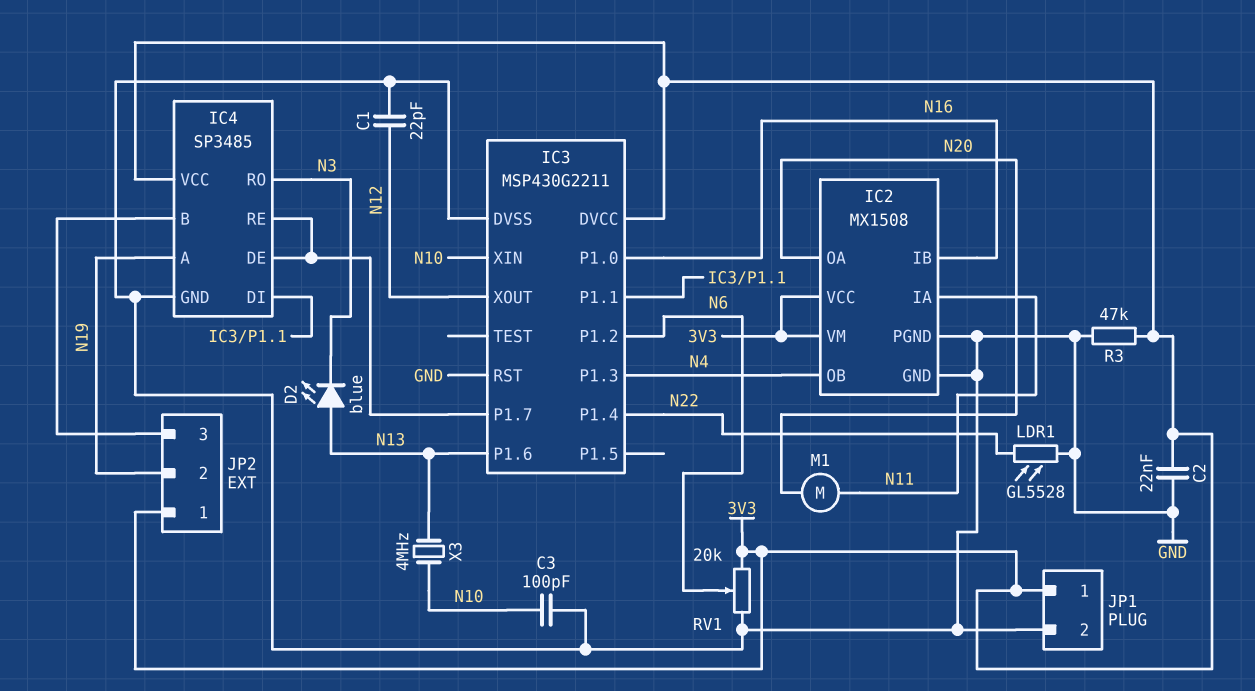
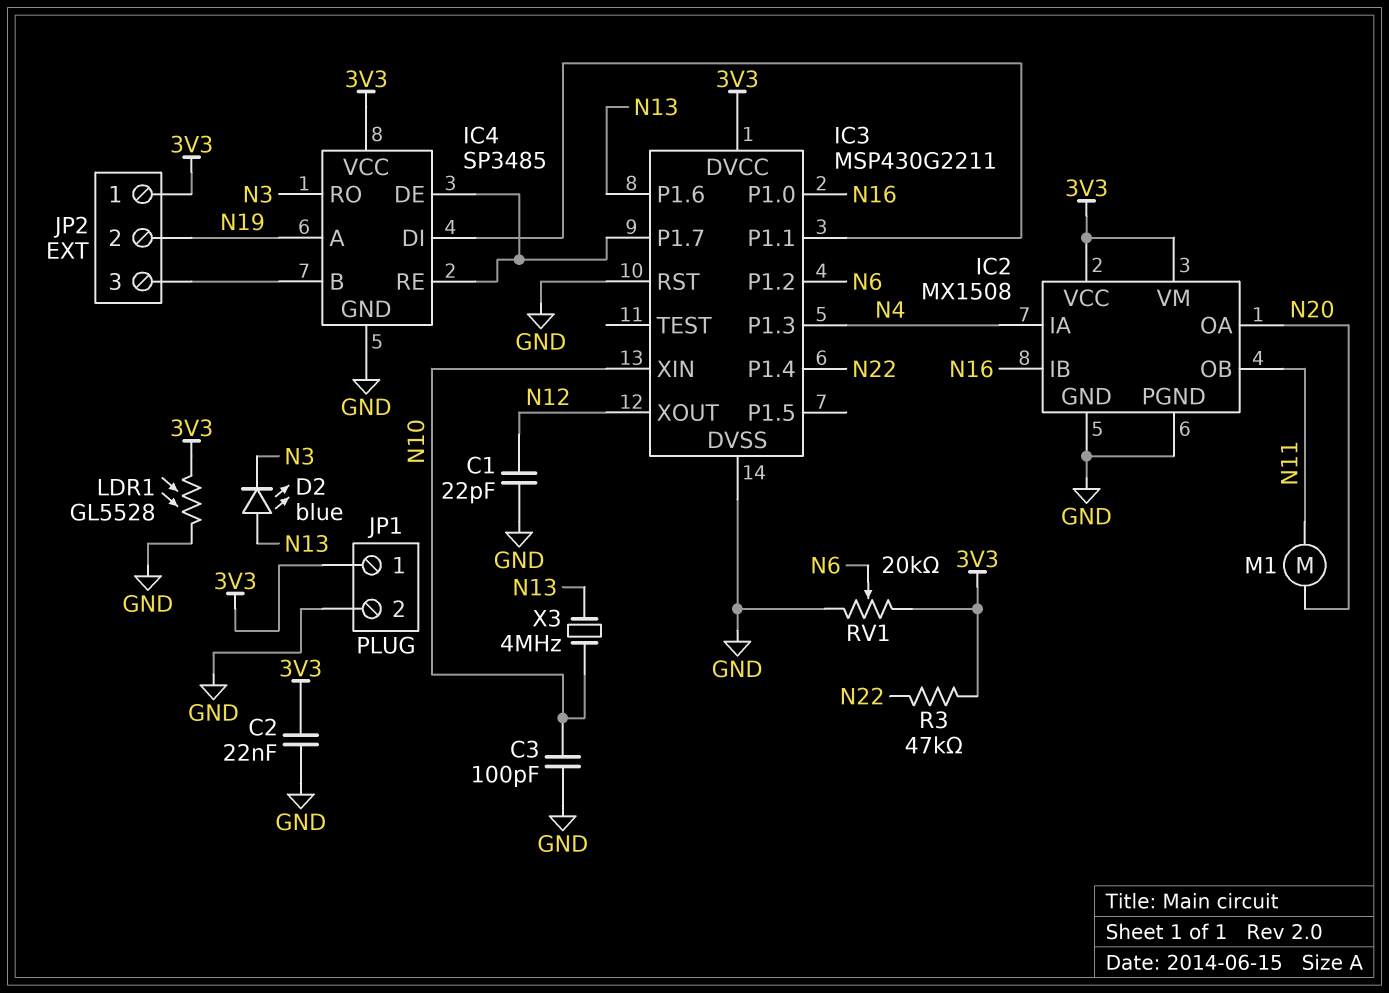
IC2 pin IA: N11 -> N4
IC2 pin OB: N4 -> N11
LDR1: GL5528 (GND, N22) -> GL5528 (3V3, GND)
R3: 47k (3V3, GND) -> 47k (3V3, N22)

